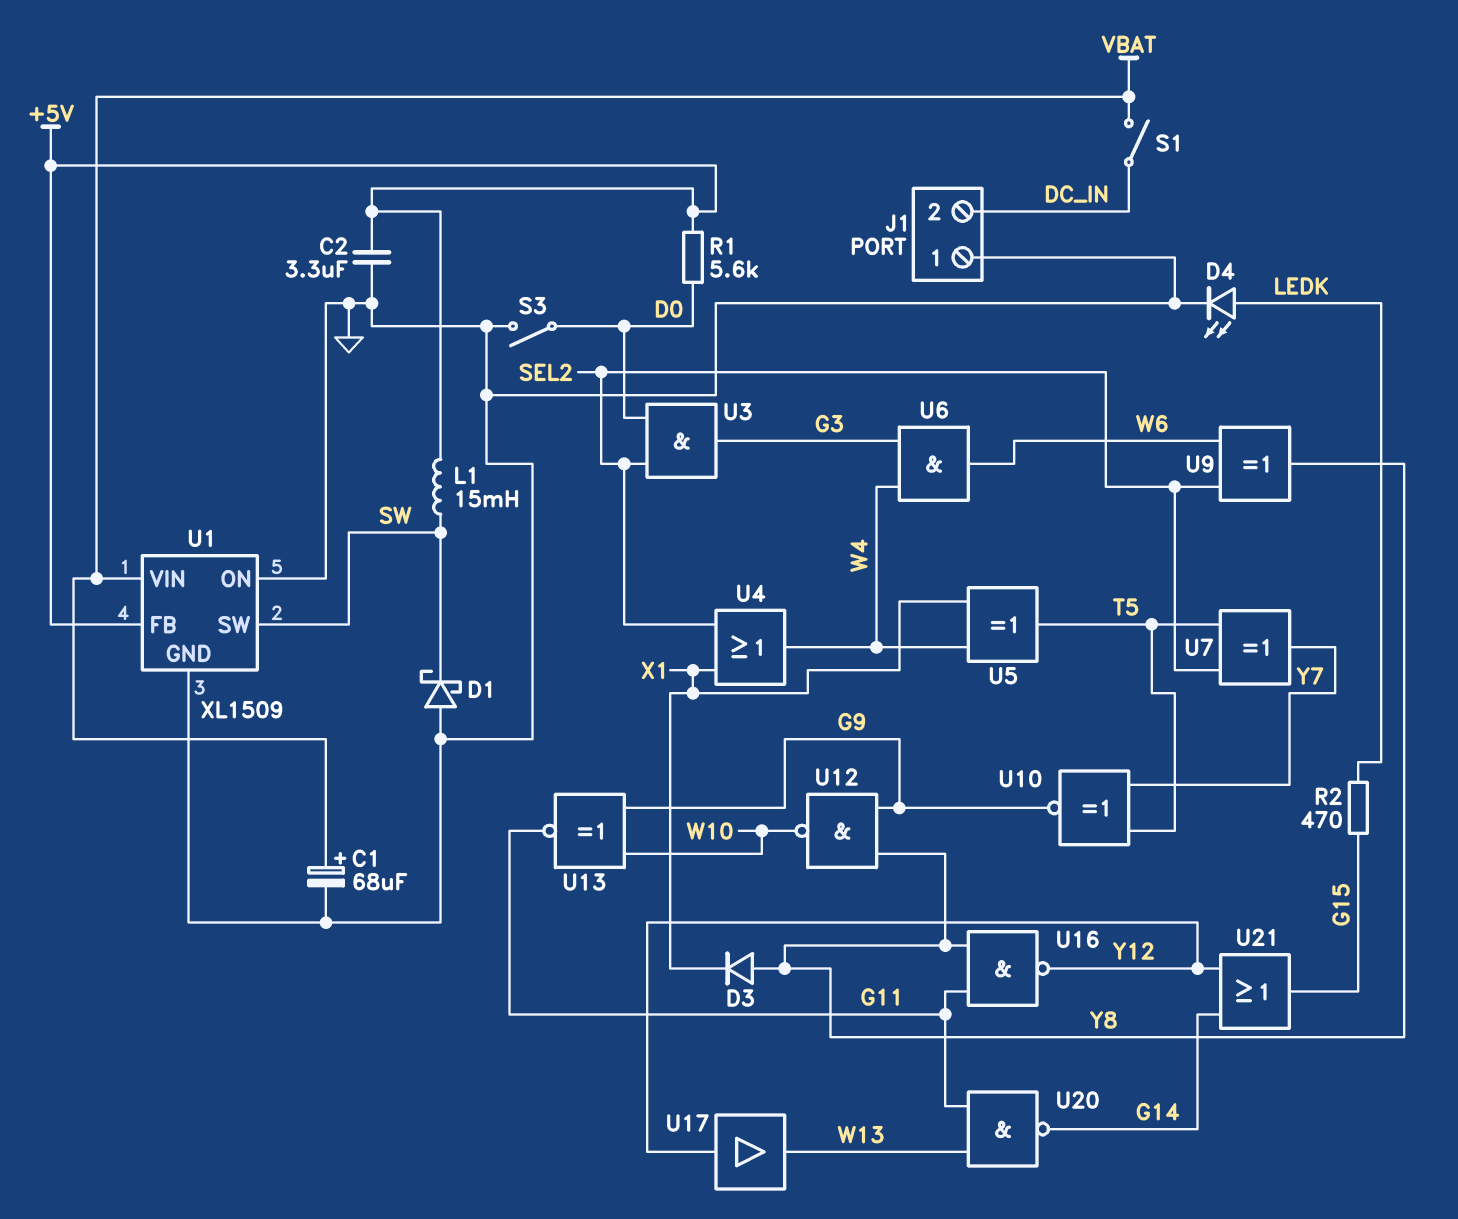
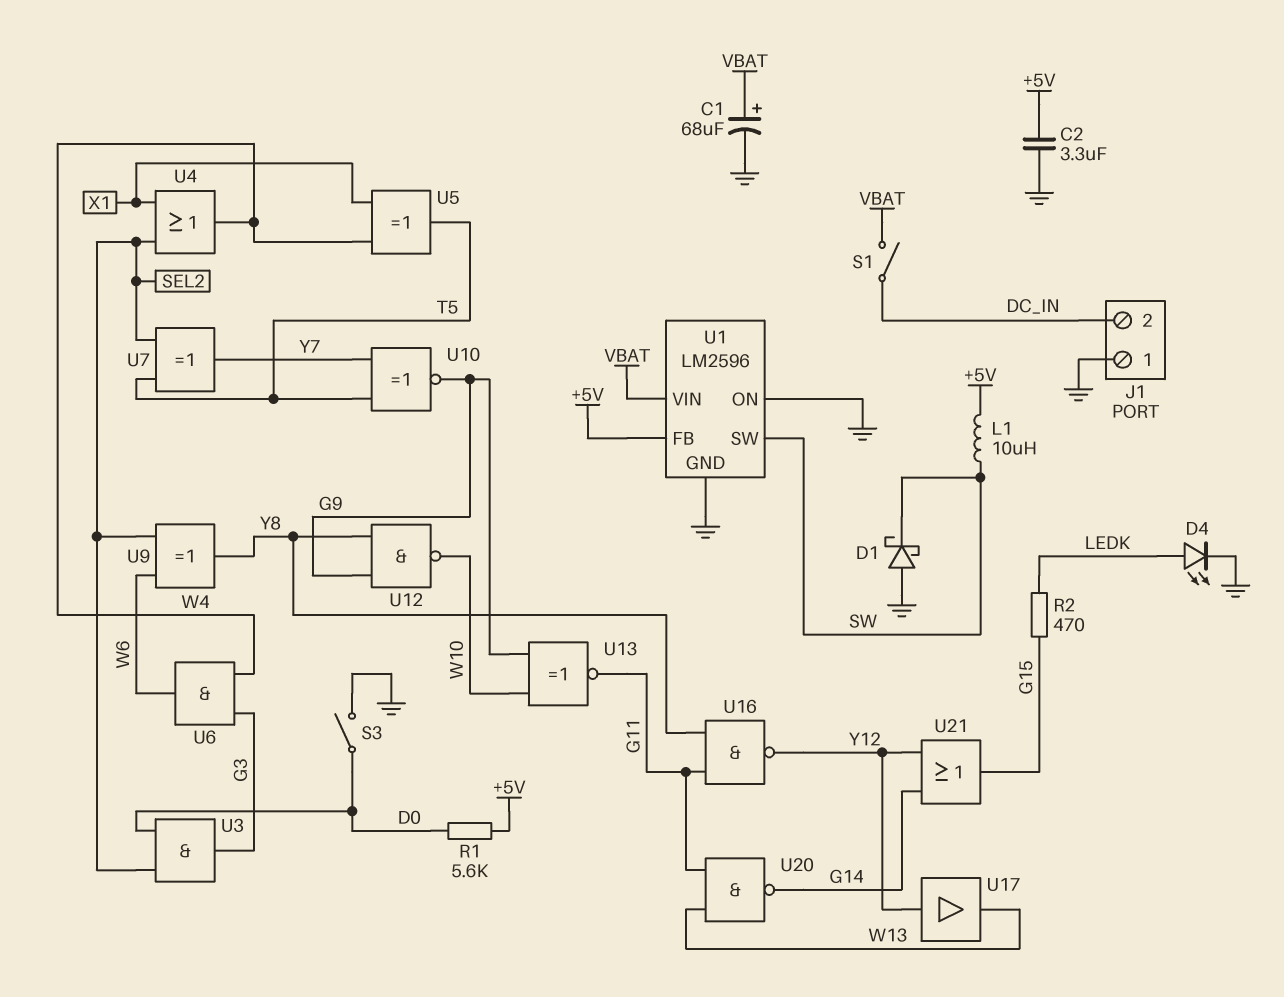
D3: diode (A Y8, K X1) -> none
L1: 15mH (+5V, SW) -> 10uH (+5V, SW)
U1: XL1509 -> LM2596

